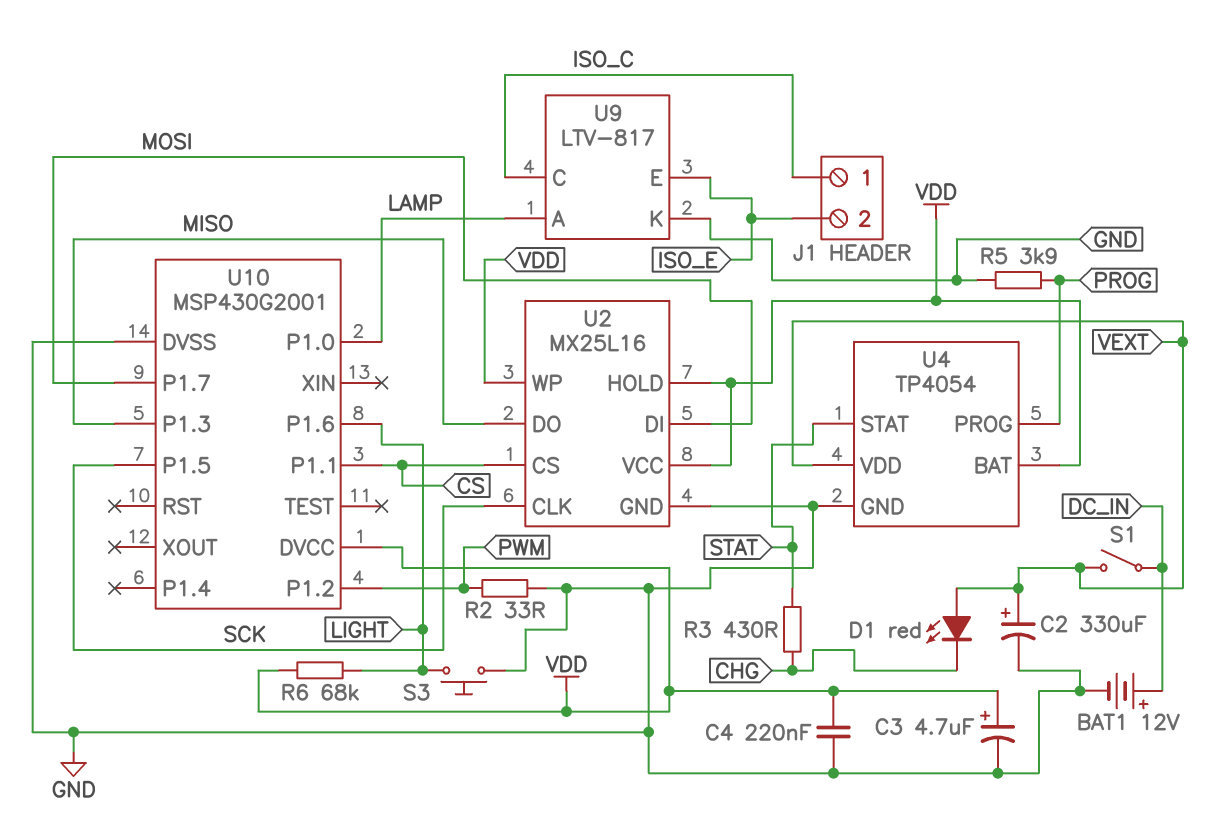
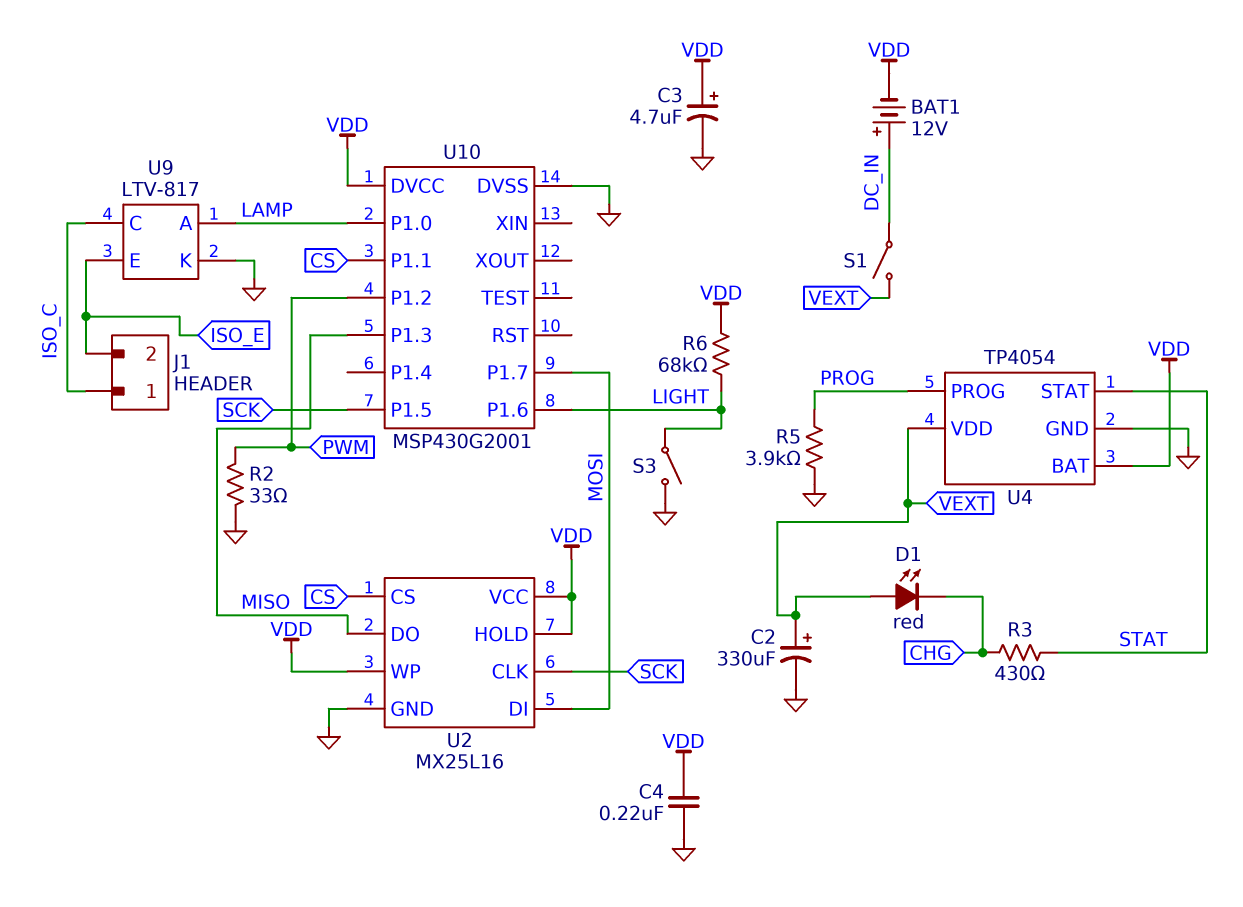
BAT1: 12V (plus DC_IN, minus GND) -> 12V (plus DC_IN, minus VDD)
S3: button (GND, LIGHT) -> switch (GND, LIGHT)

